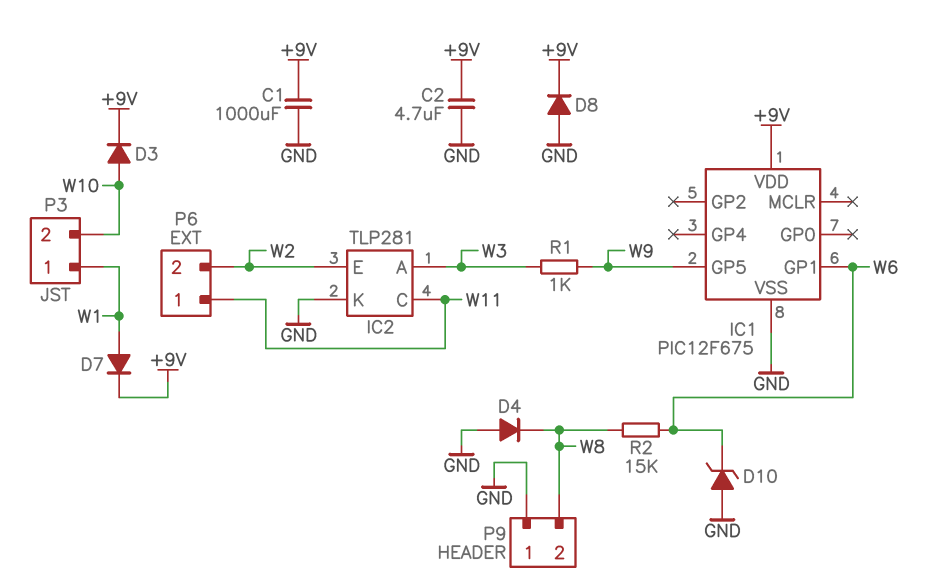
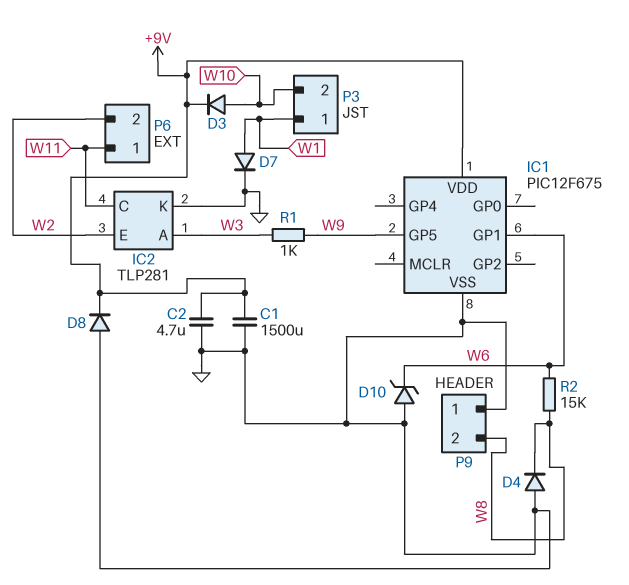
C1: 1000uF (+9V, GND) -> 1500uF (+9V, GND)
D7: diode (A W1, K +9V) -> diode (A W1, K GND)

